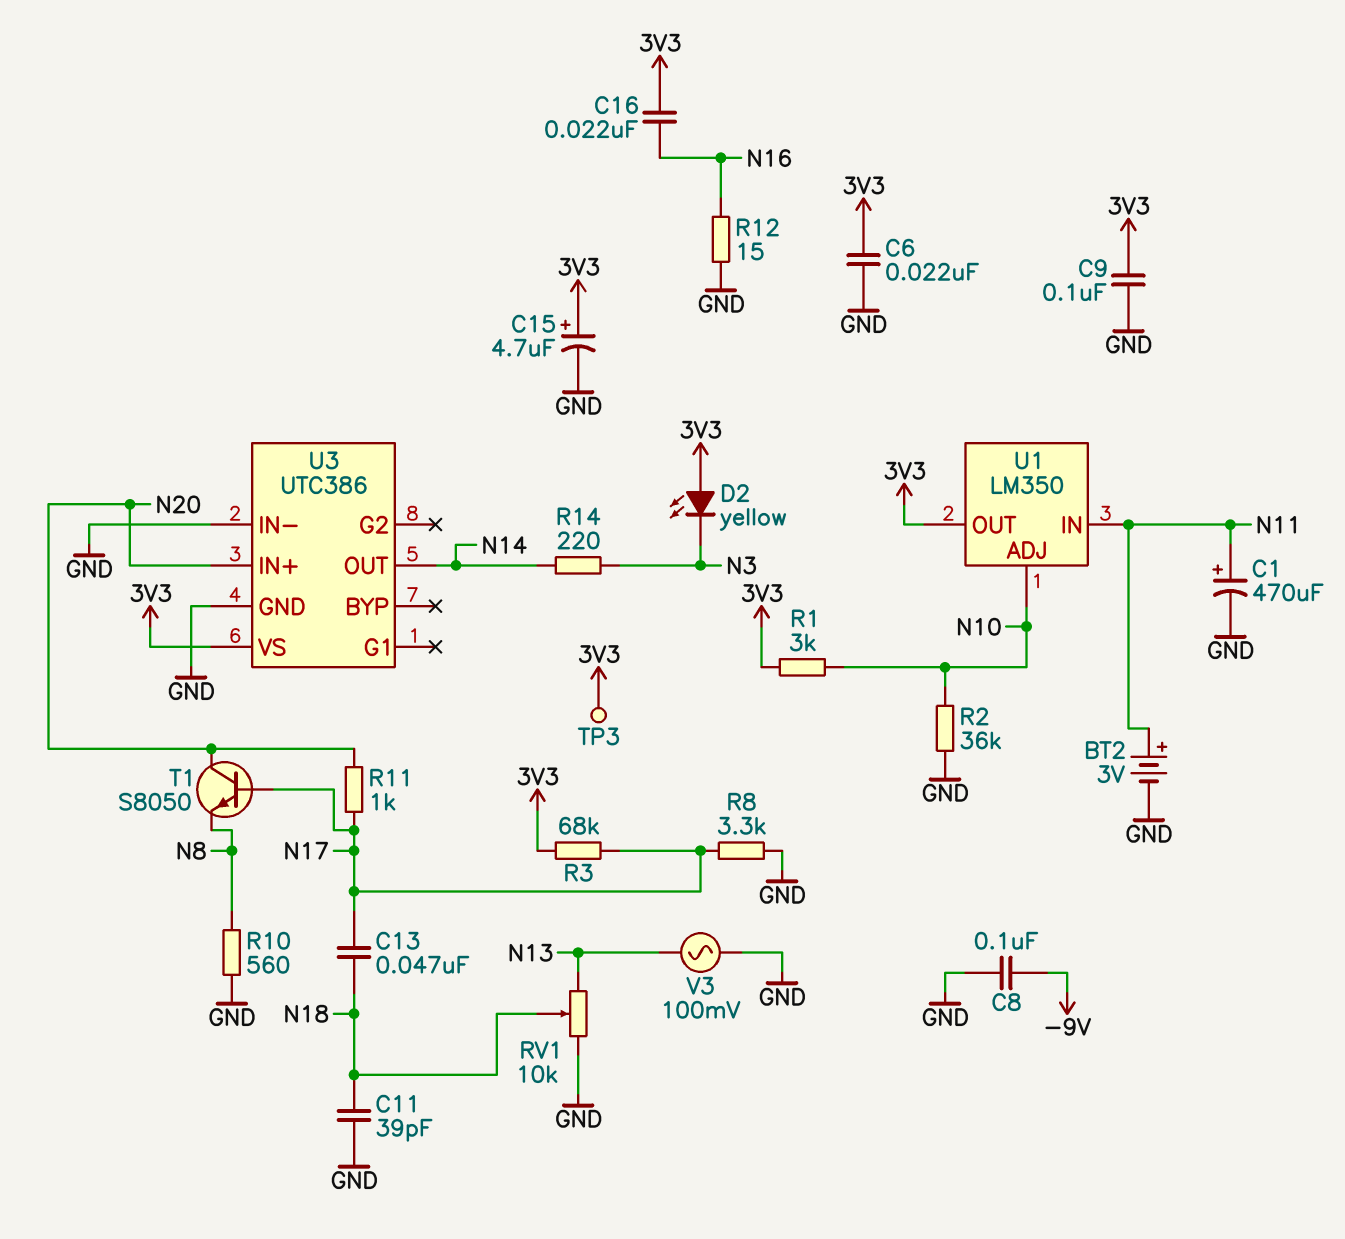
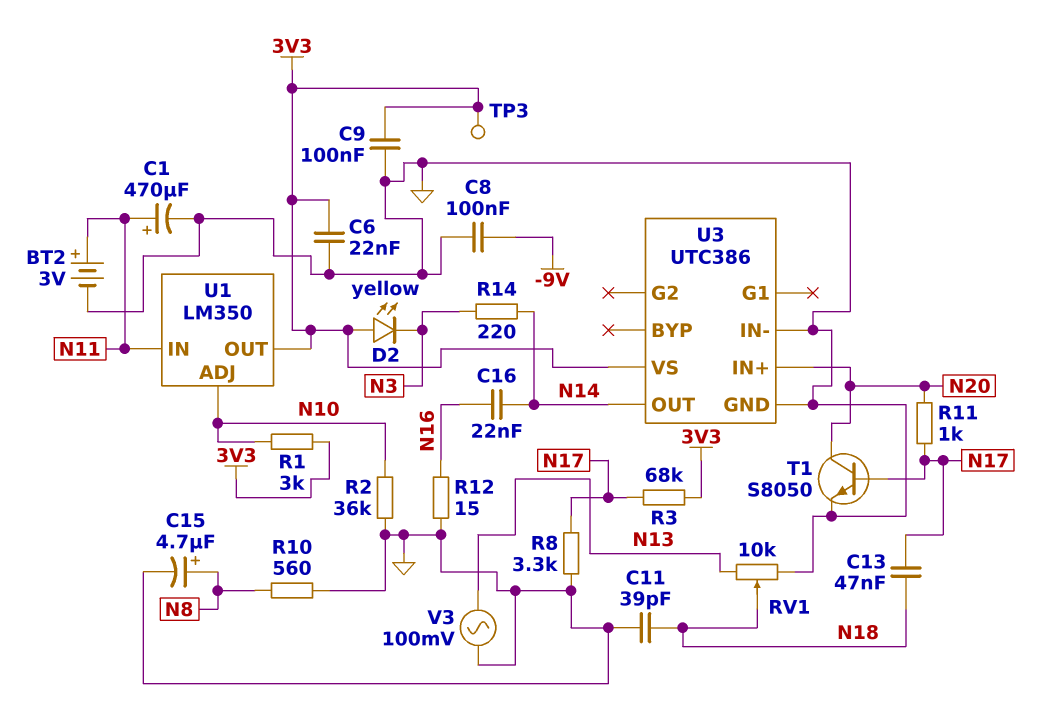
C15: 4.7uF (plus 3V3, minus GND) -> 4.7uF (plus N8, minus GND)
C16: 22nF (3V3, N16) -> 22nF (N14, N16)
T1: NPN S8050 (B N17, C N20, E N8) -> NPN S8050 (B N17, C N20, E GND)

